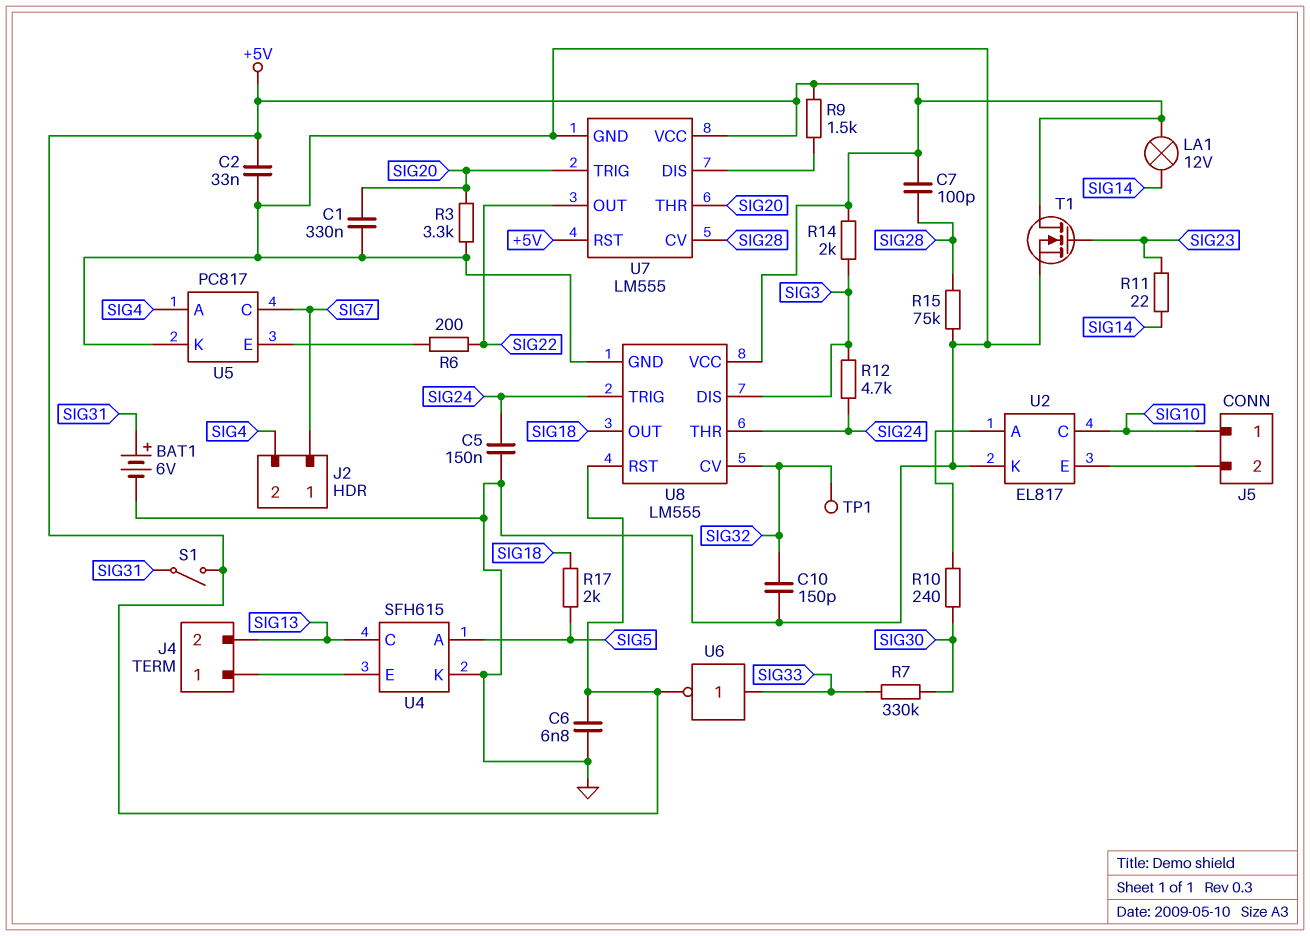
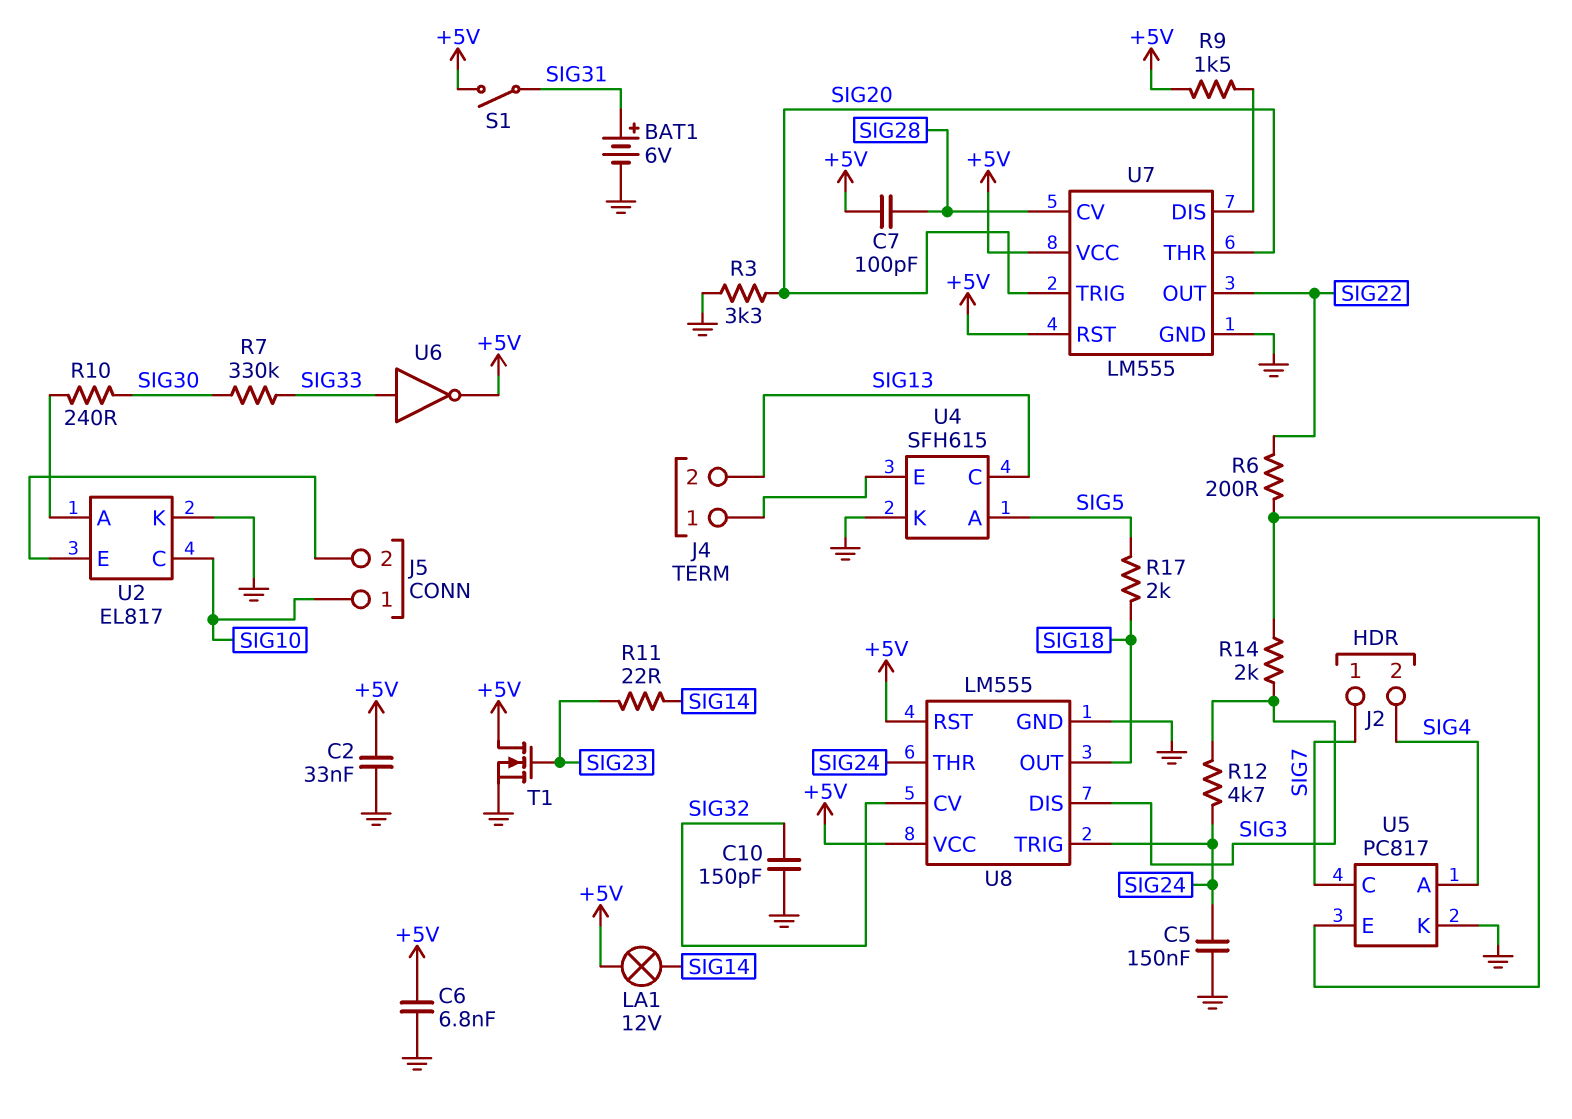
C1: 330nF (GND, SIG20) -> none
R14: 2k (+5V, SIG3) -> 2k (SIG3, U5/E)
R15: 75k (GND, SIG28) -> none
TP1: test point (SIG32) -> none

